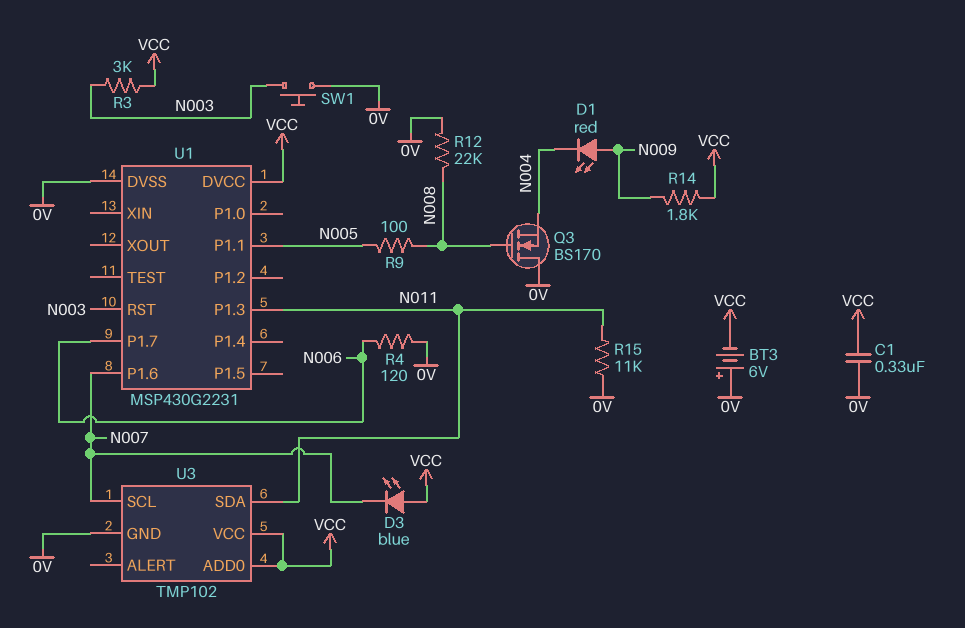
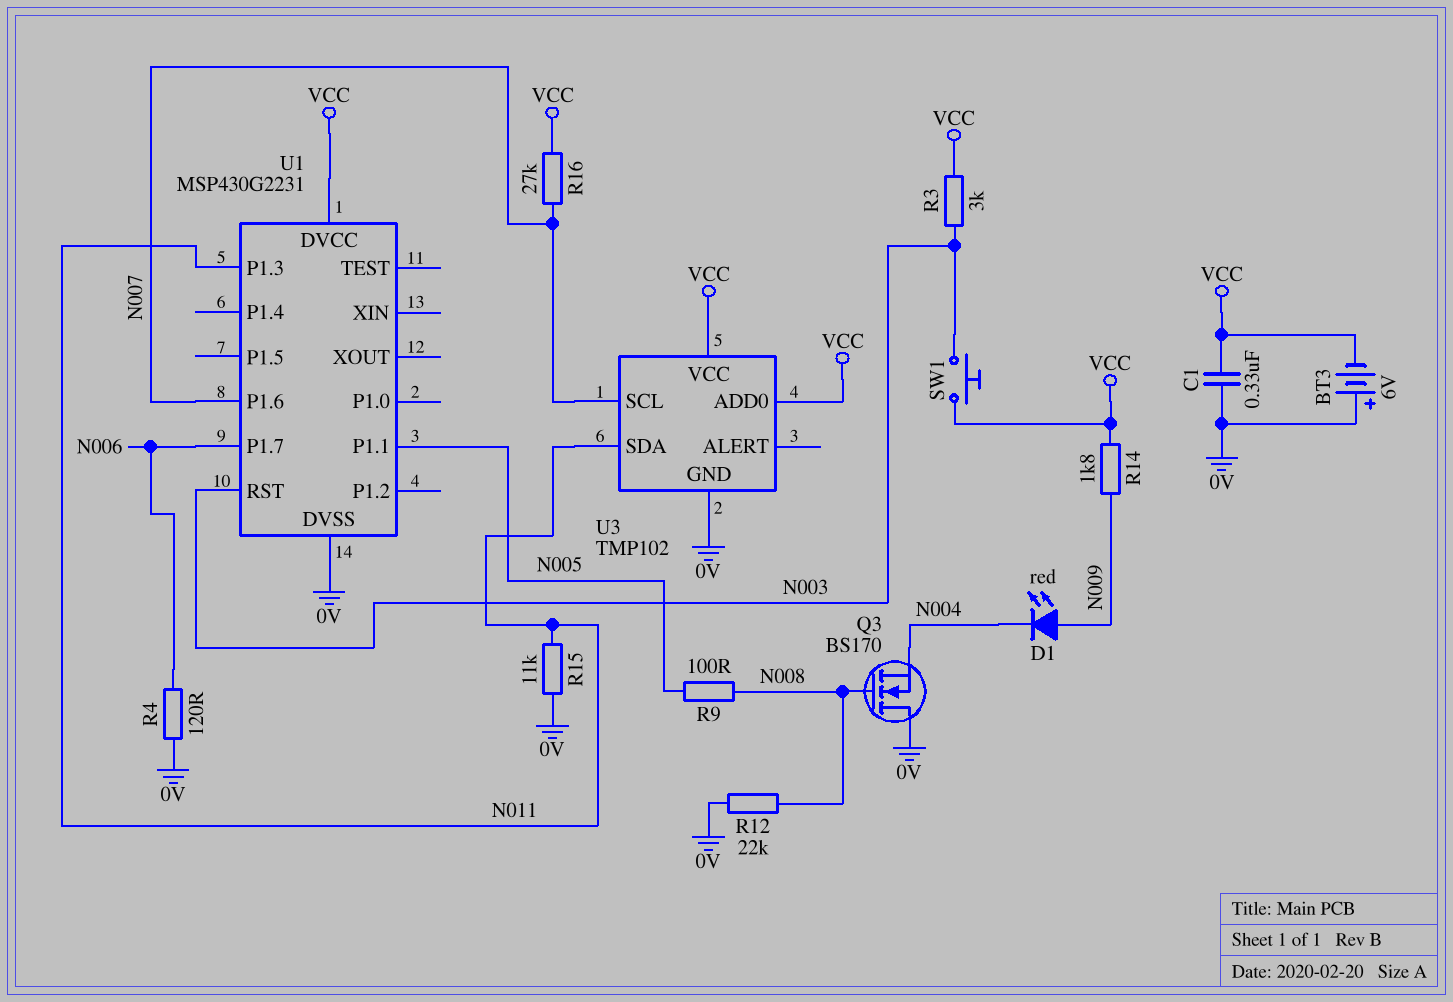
D3: LED blue (A VCC, K N007) -> none
R16: none -> 27k (N007, VCC)
SW1: button (0V, N003) -> button (N003, VCC)

